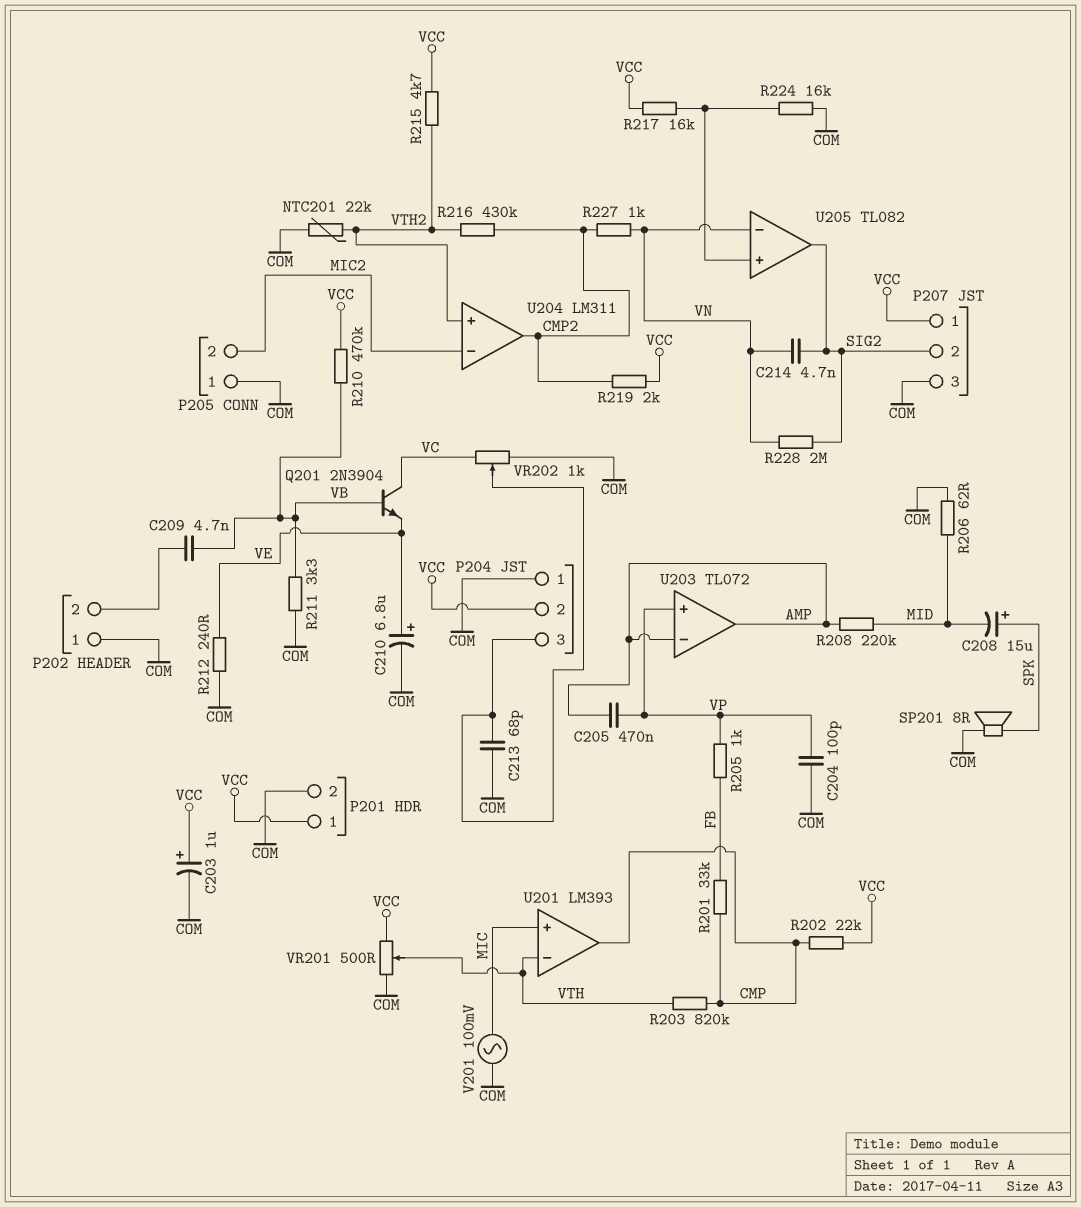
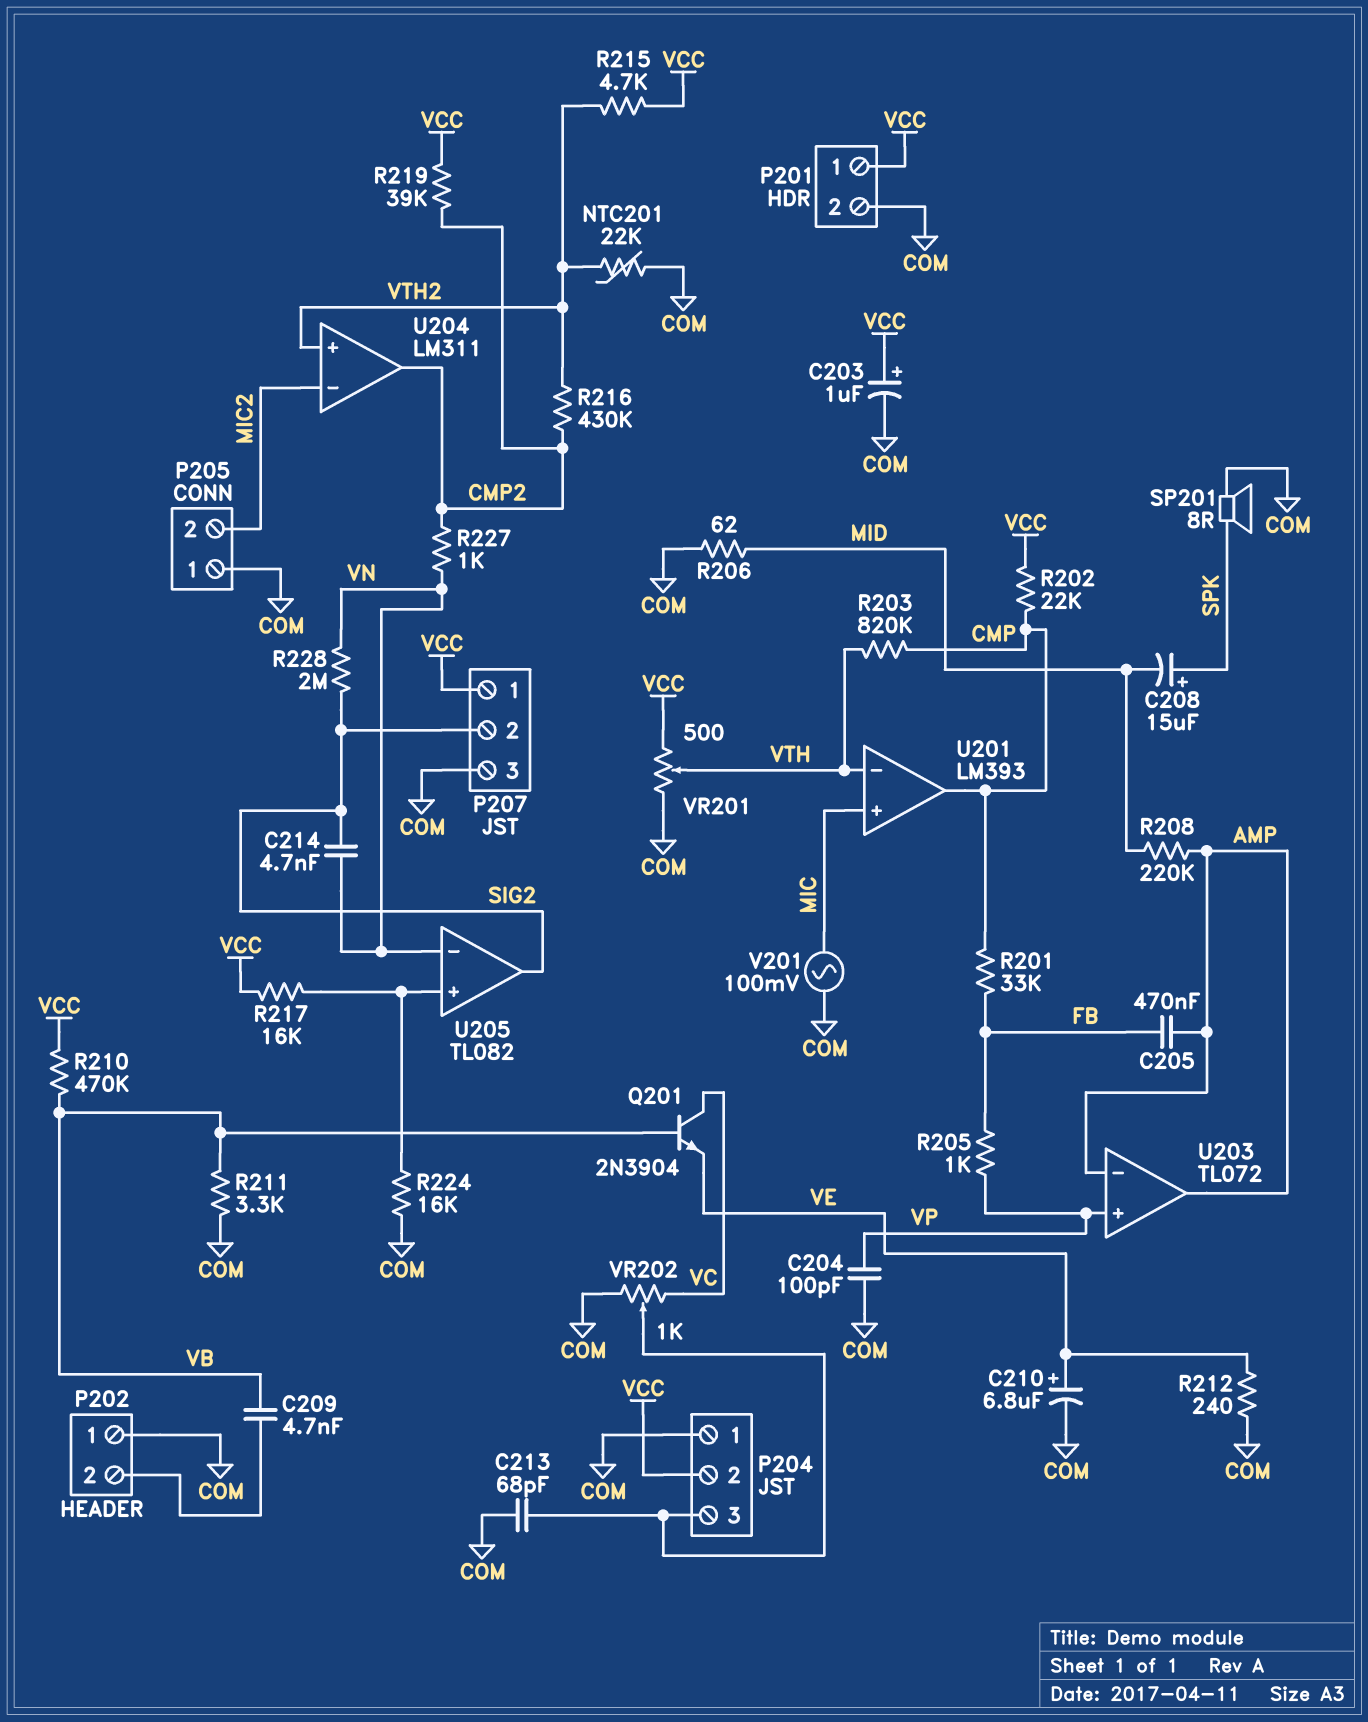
C205: 470nF (AMP, VP) -> 470nF (AMP, FB)
R219: 2k (CMP2, VCC) -> 39k (CMP2, VCC)

